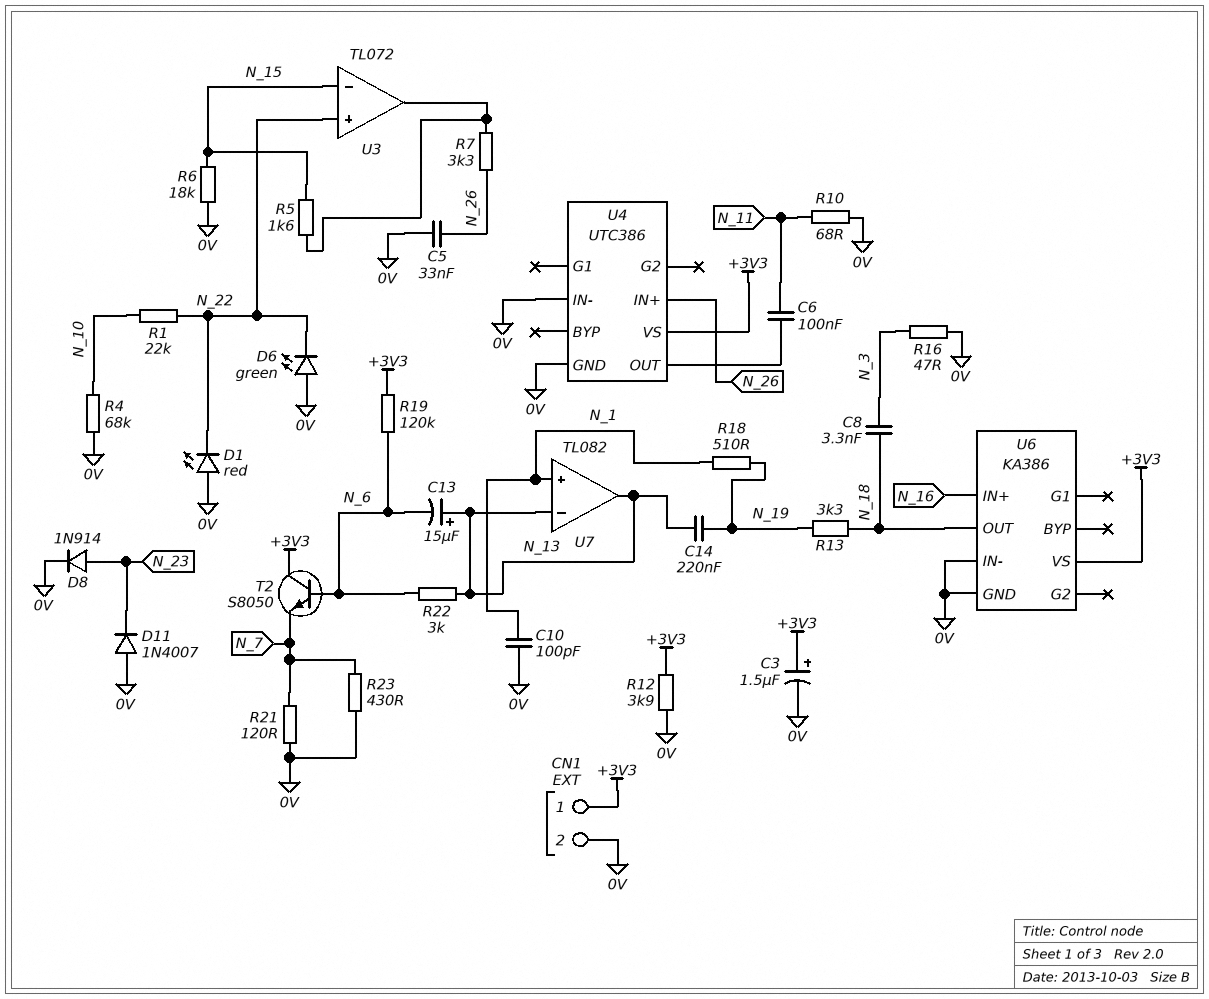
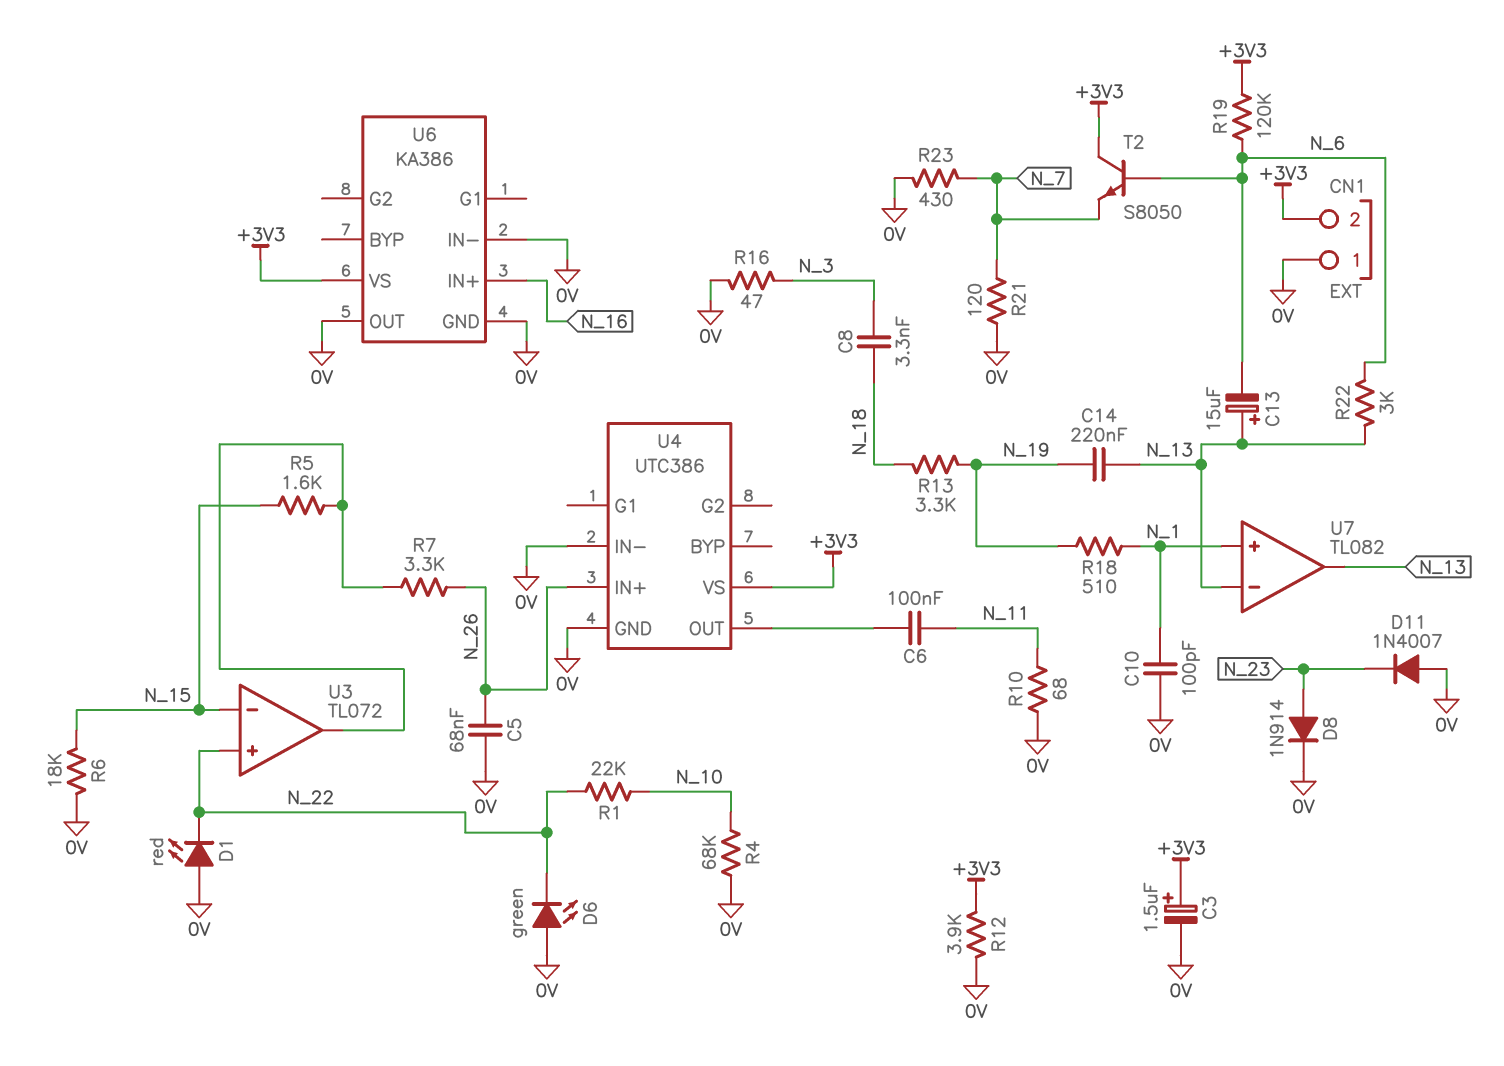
C5: 33nF (0V, N_26) -> 68nF (0V, N_26)
CN1 pin 1: +3V3 -> 0V
CN1 pin 2: 0V -> +3V3
U6 pin OUT: N_18 -> 0V

